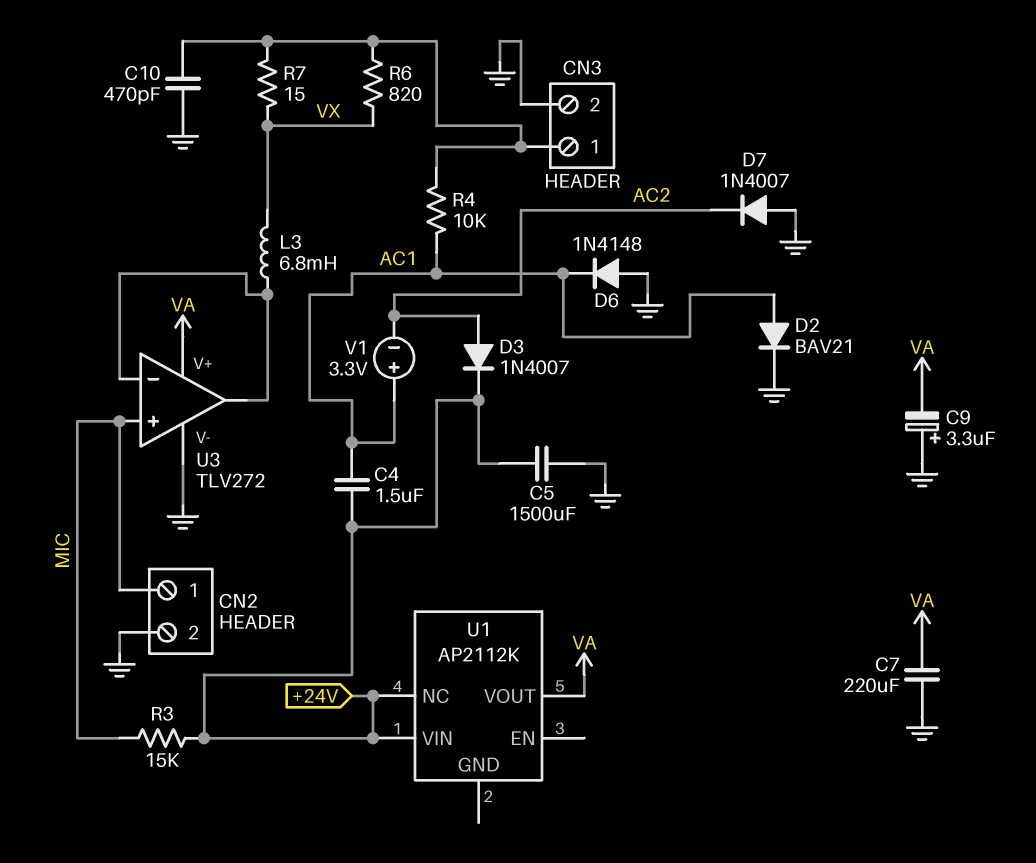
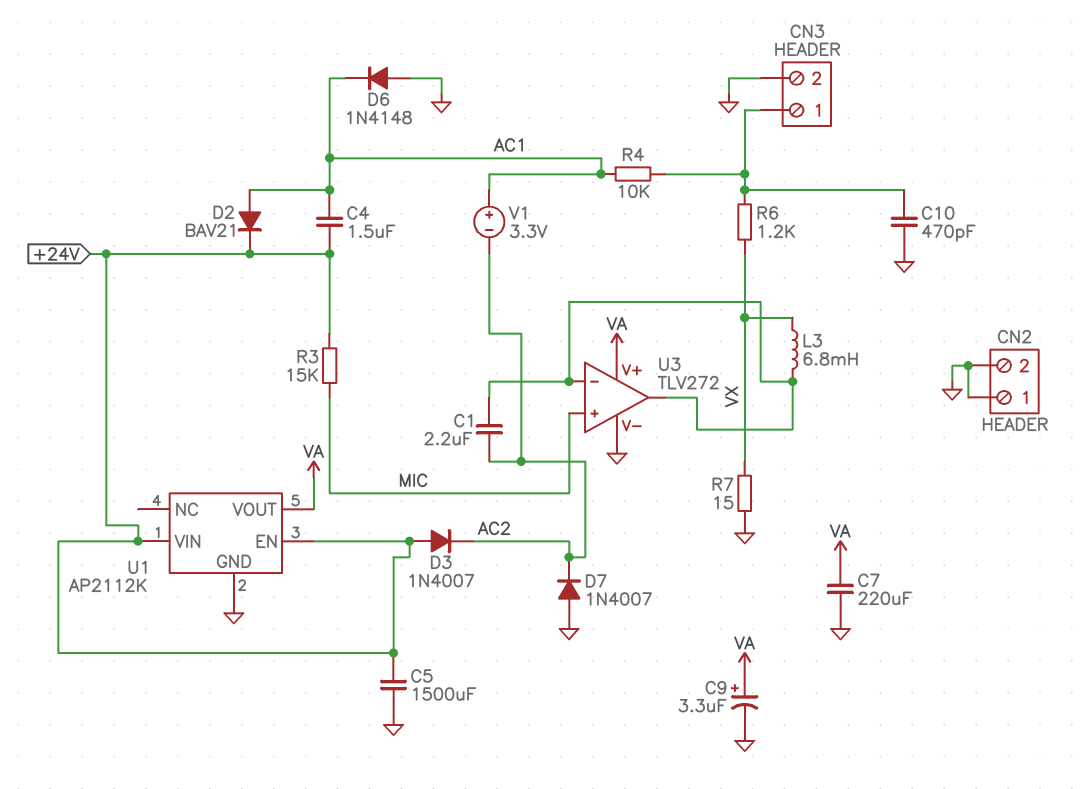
C1: none -> 2.2uF (AC2, U3/in-)
C9: 3.3uF (plus GND, minus VA) -> 3.3uF (plus VA, minus GND)
CN2 pin 1: MIC -> GND
D2: diode BAV21 (A AC1, K GND) -> diode BAV21 (A AC1, K +24V)
D3: diode 1N4007 (A AC2, K +24V) -> diode 1N4007 (A +24V, K AC2)
R6: 820 (CN3/1, VX) -> 1.2k (CN3/1, VX)
R7: 15 (CN3/1, VX) -> 15 (GND, VX)
U1 pin EN: none -> +24V
U1 pin GND: none -> GND
U1 pin NC: +24V -> none

